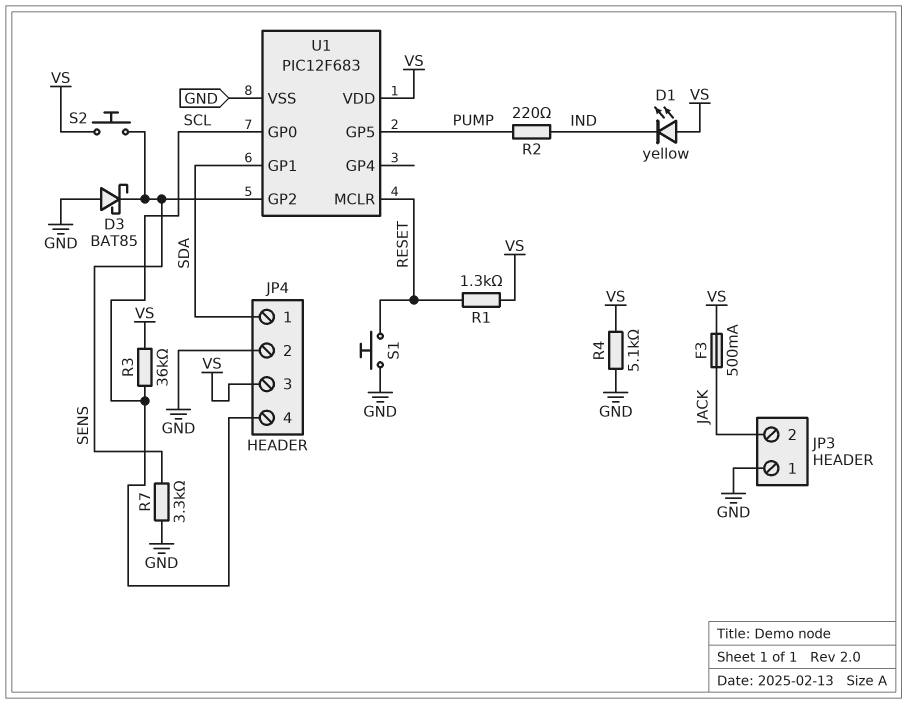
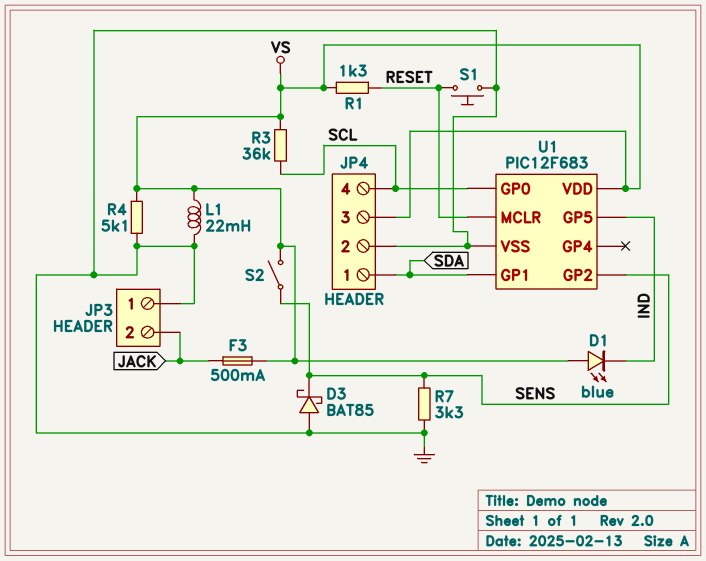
D1: LED yellow (A VS, K IND) -> LED blue (A VS, K IND)
L1: none -> 22mH (GND, VS)
R2: 220 (IND, PUMP) -> none
S2: button (SENS, VS) -> switch (SENS, VS)
U1 pin GP5: PUMP -> IND

